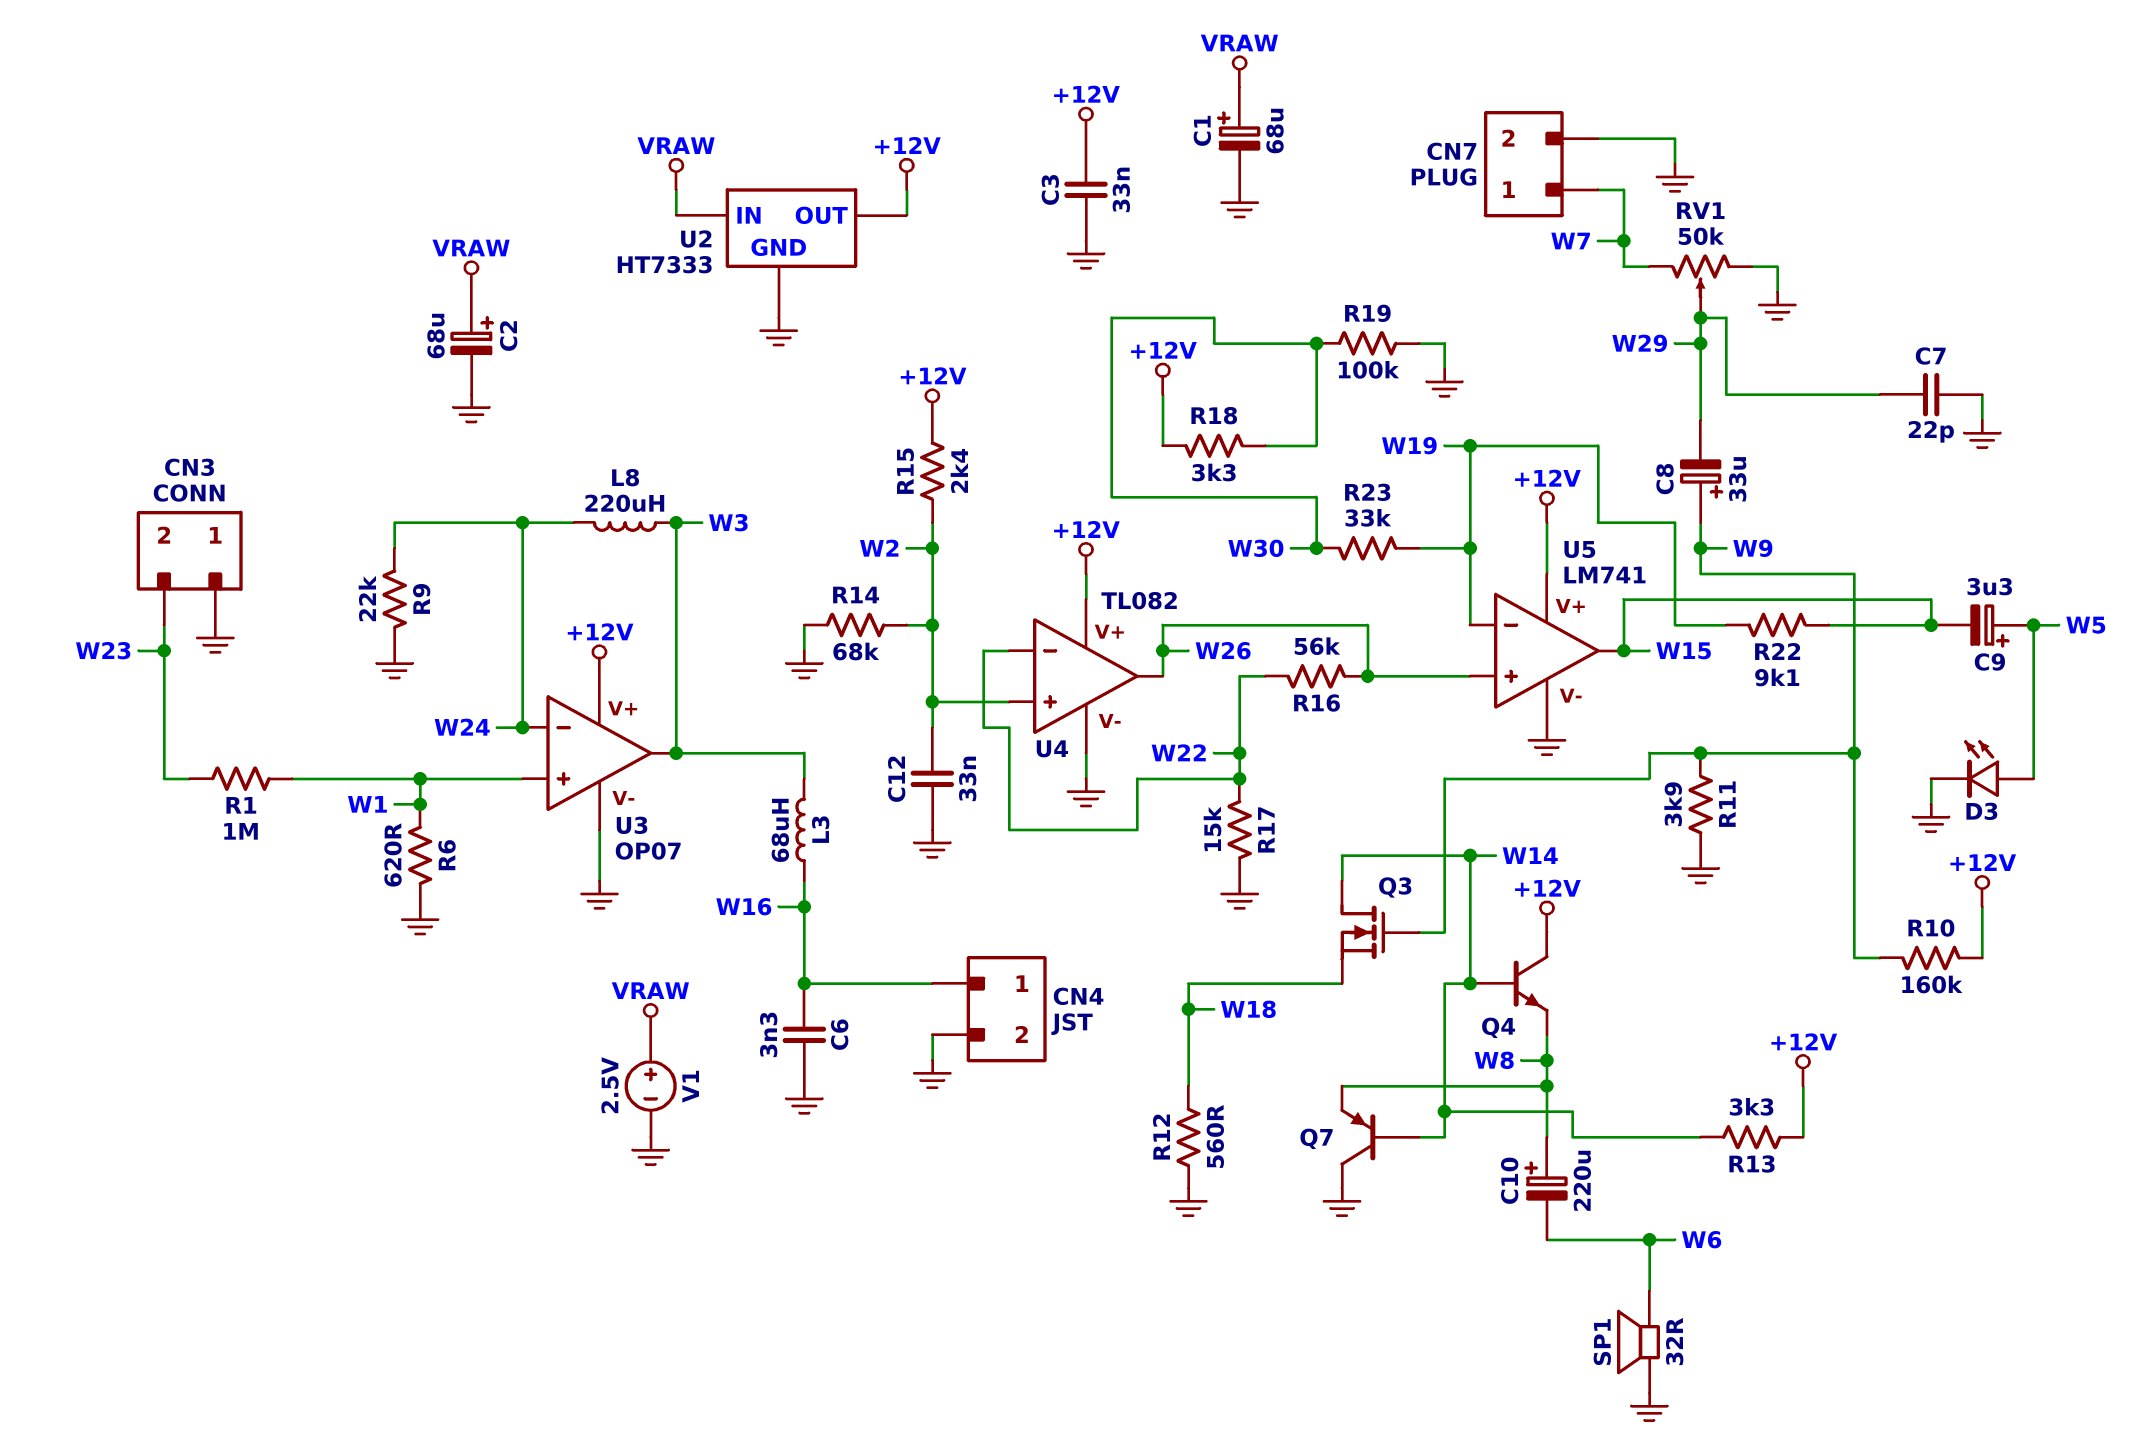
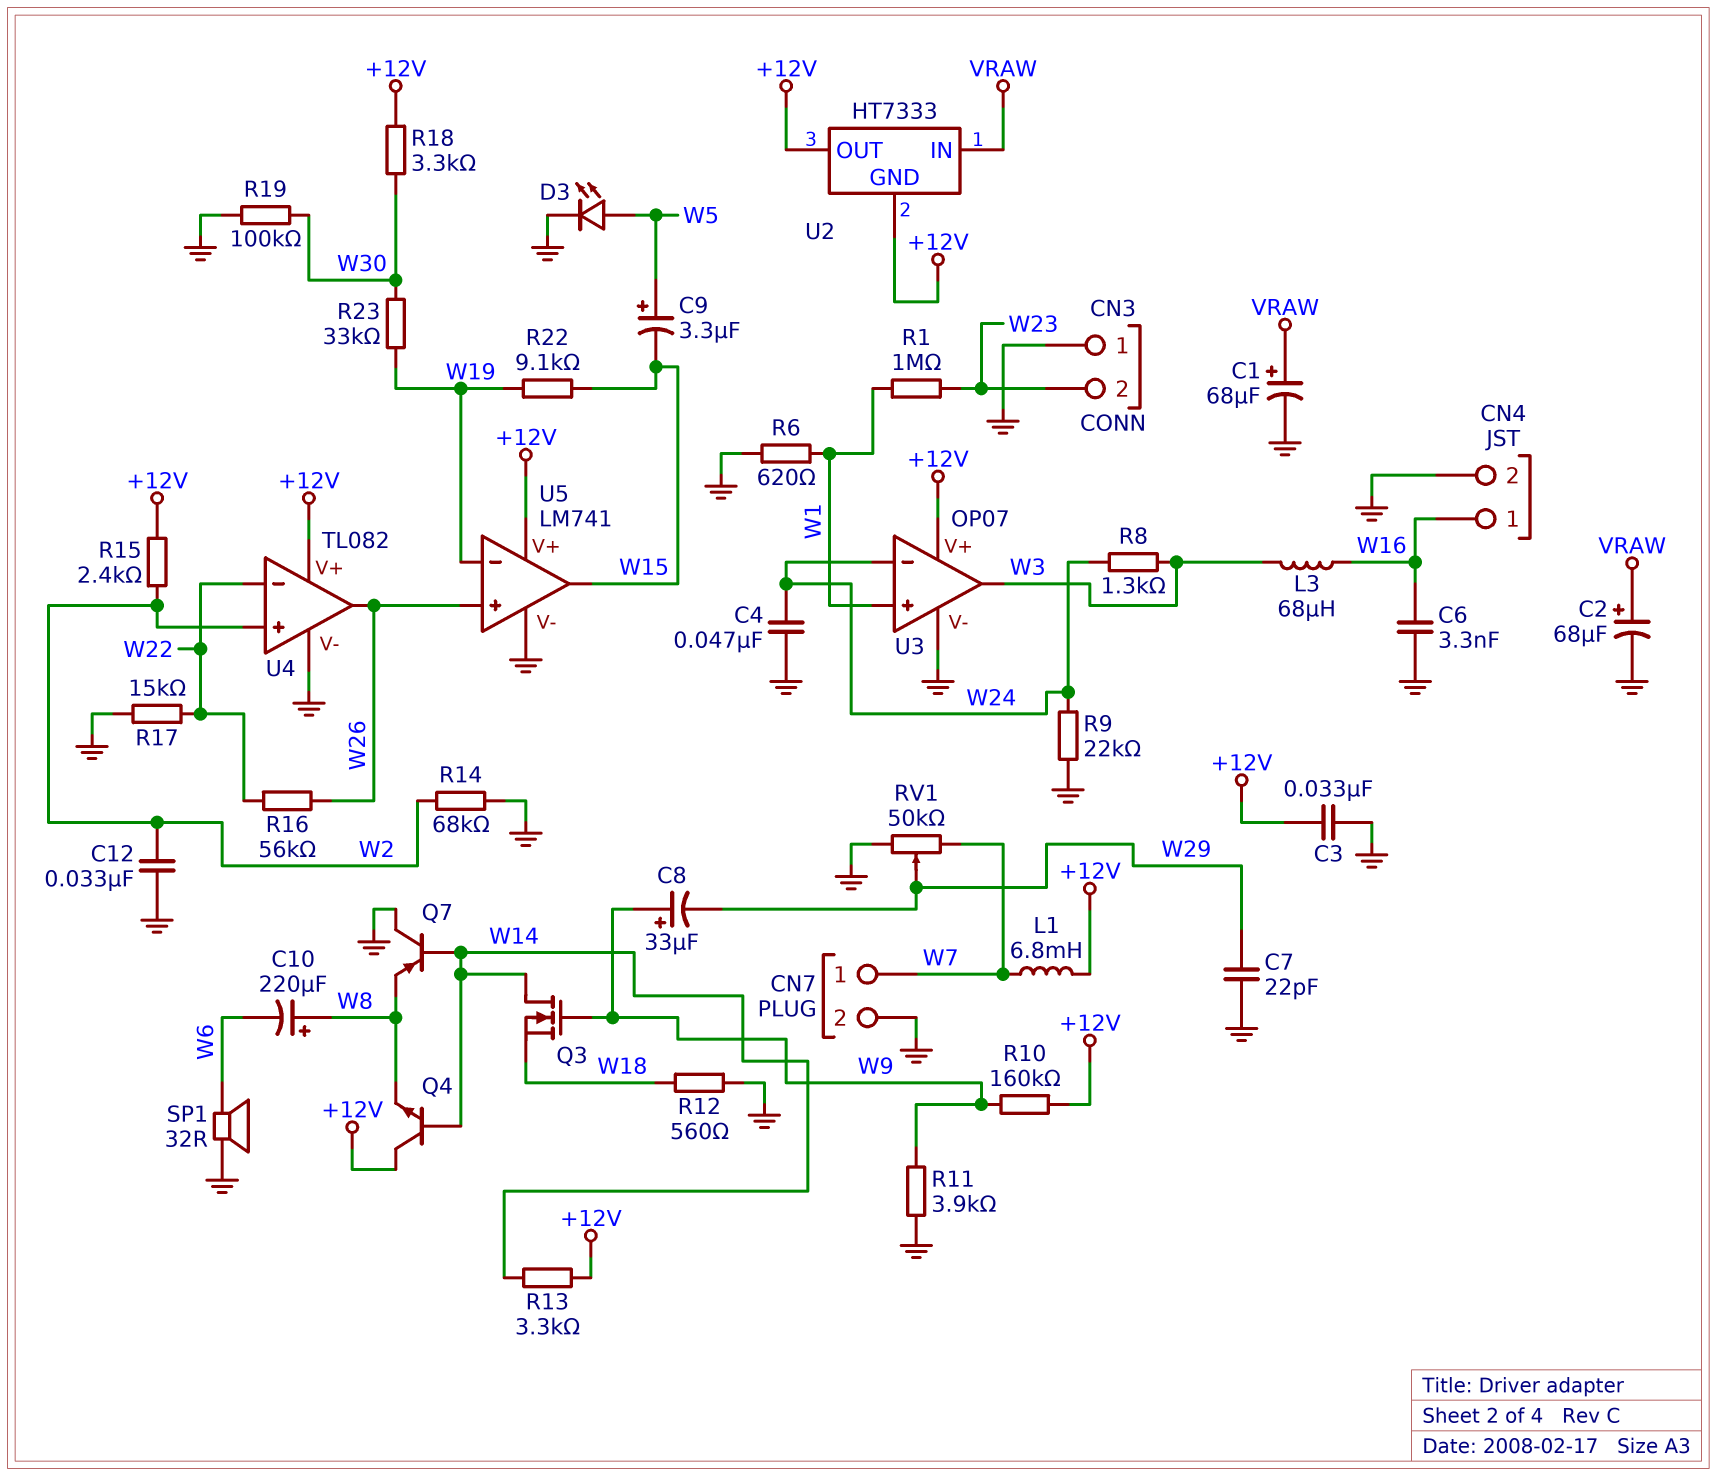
C4: none -> 47nF (GND, W24)
L1: none -> 6.8mH (+12V, W7)
L8: 220uH (W3, W24) -> none
R8: none -> 1.3k (W3, W24)
U2 pin GND: GND -> +12V
V1: 2.5V (plus VRAW, minus GND) -> none

